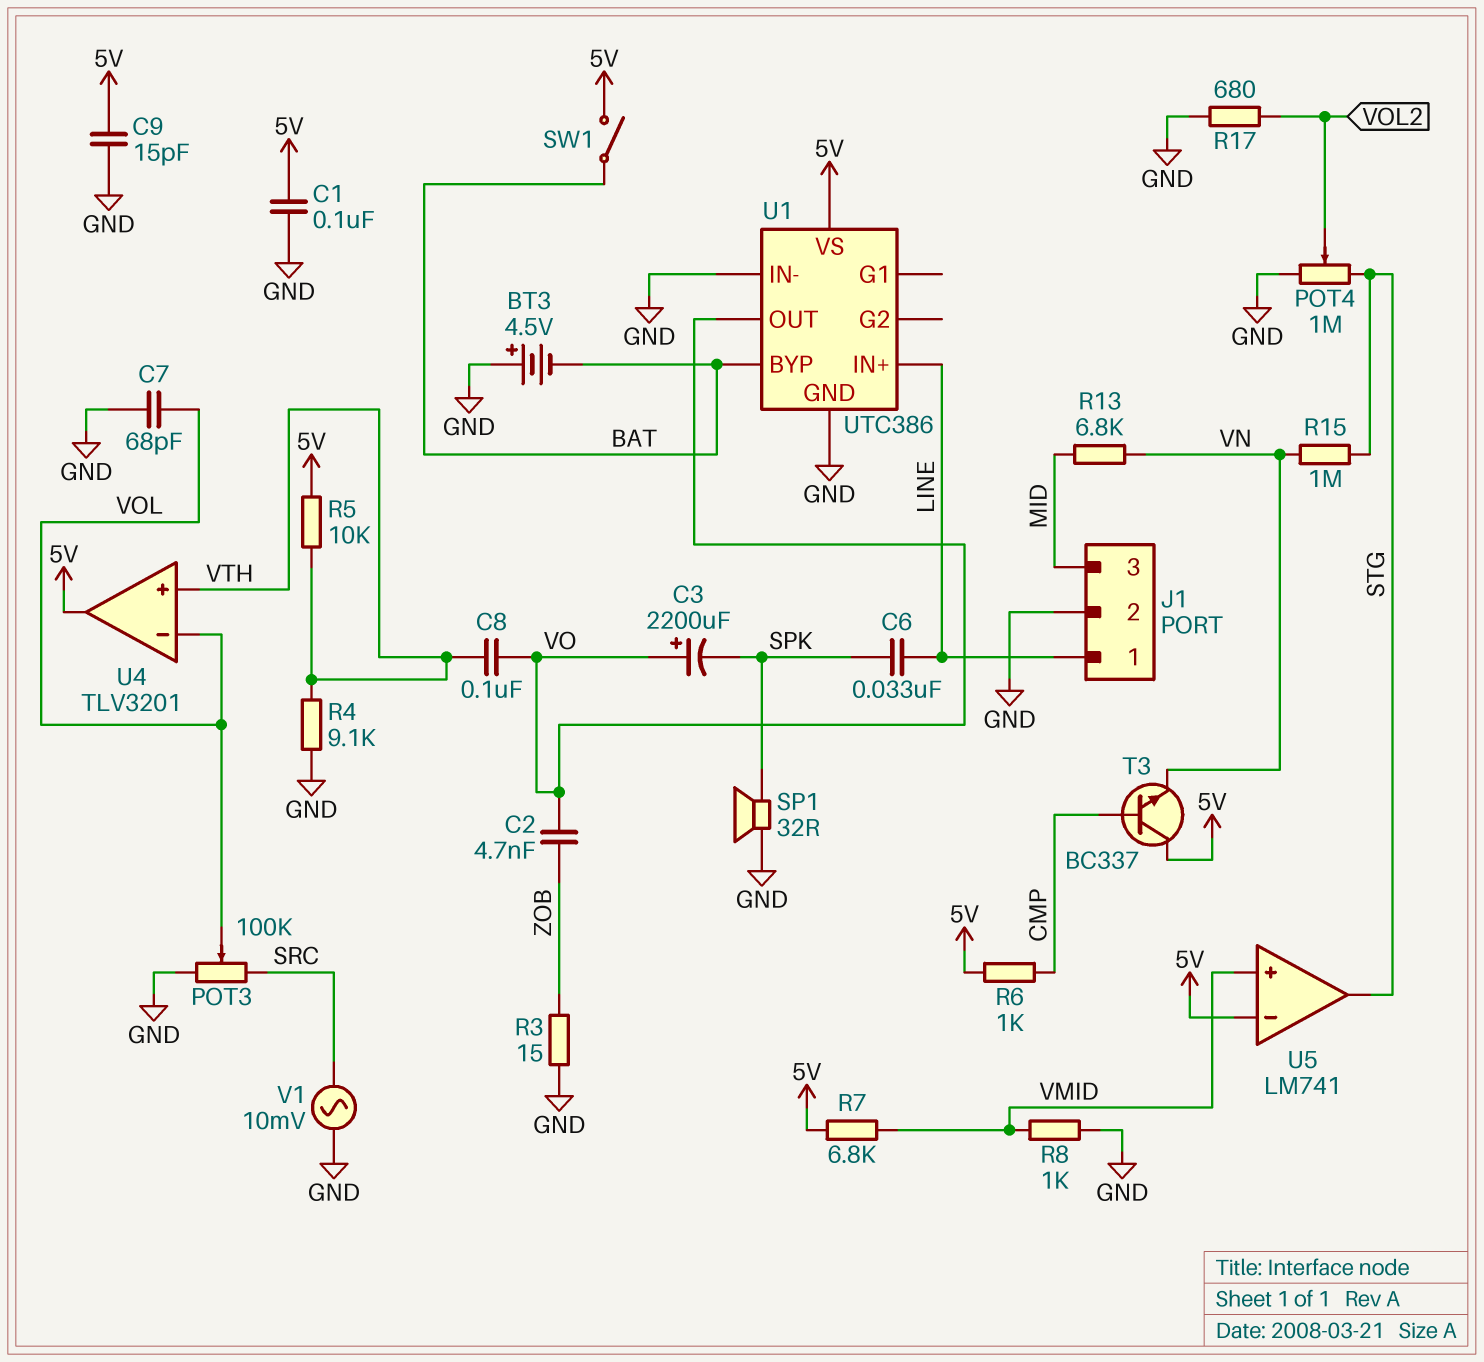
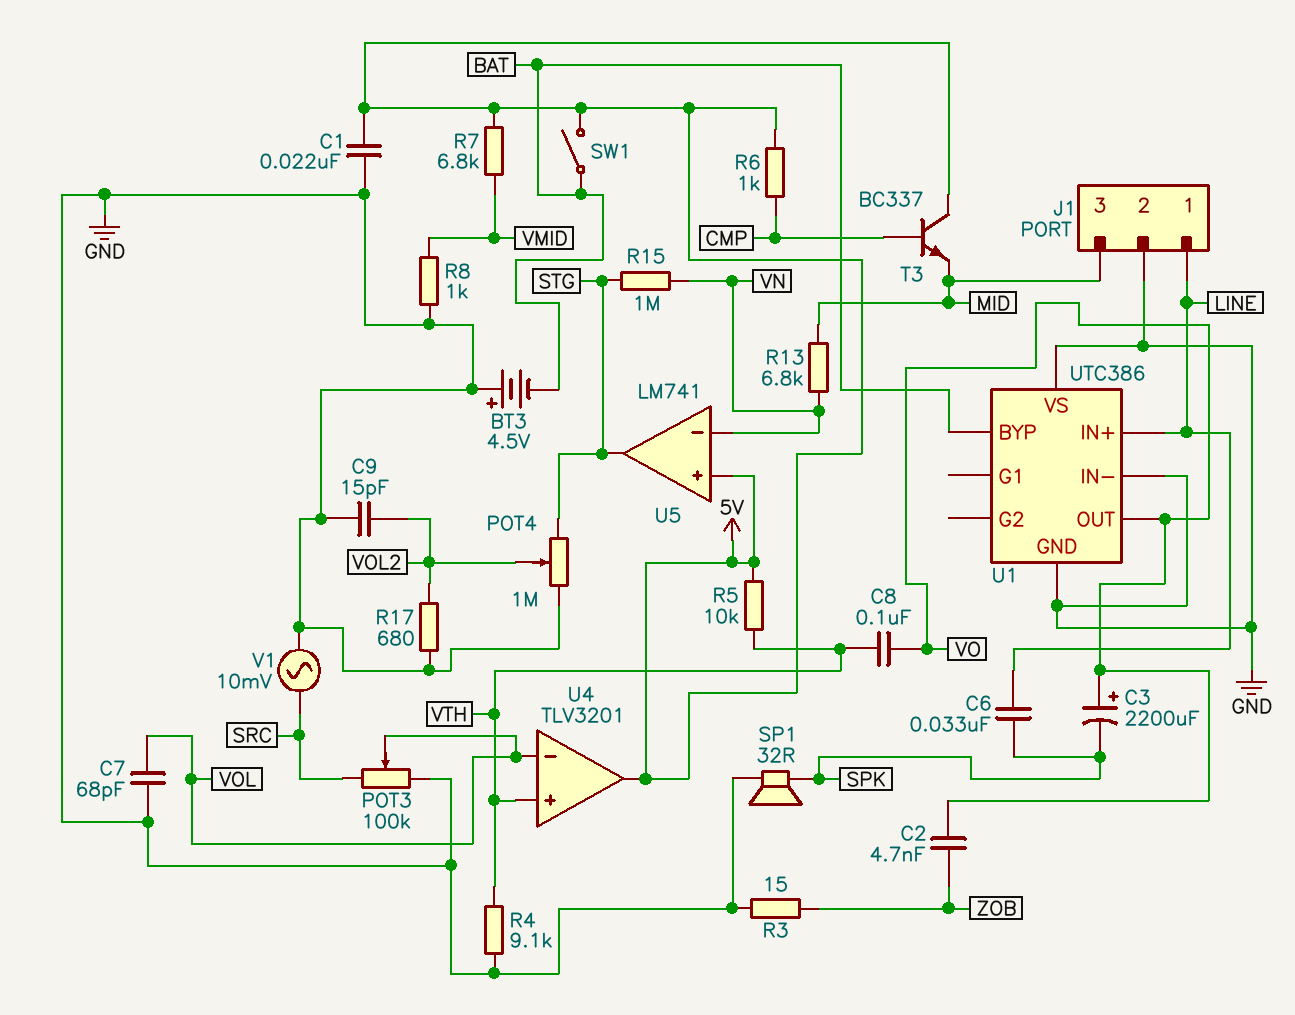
C1: 100nF (5V, GND) -> 22nF (5V, GND)
C9: 15pF (5V, GND) -> 15pF (GND, VOL2)
T3: NPN BC337 (B CMP, C 5V, E VN) -> NPN BC337 (B CMP, C 5V, E MID)
U1 pin VS: 5V -> GND
U5 pin in+: VMID -> 5V
U5 pin in-: 5V -> VN

